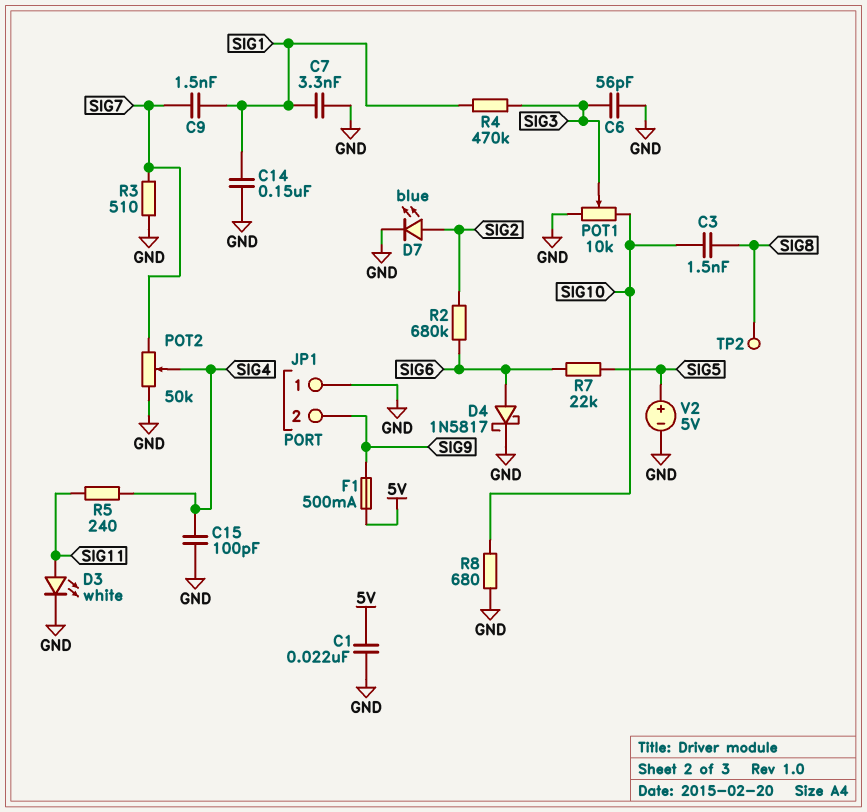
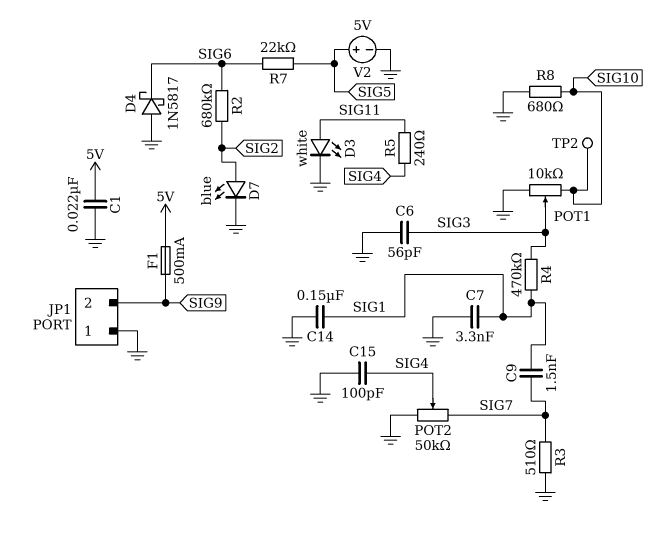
C3: 1.5nF (SIG8, SIG10) -> none
D4: schottky 1N5817 (A SIG6, K GND) -> schottky 1N5817 (A GND, K SIG6)
TP2: test point (SIG8) -> test point (SIG10)

